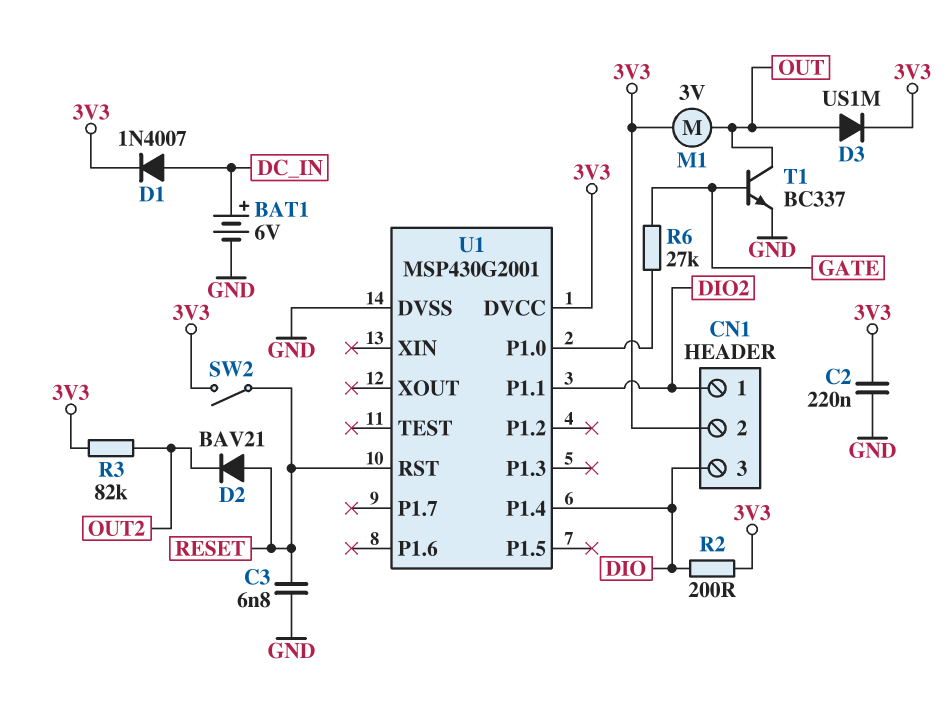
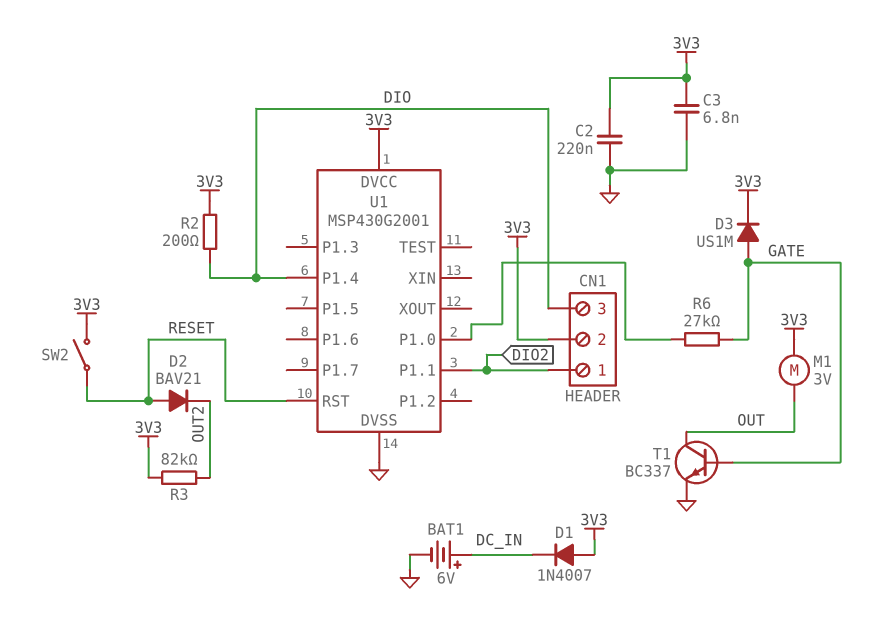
C3: 6.8nF (GND, RESET) -> 6.8nF (3V3, GND)
D1: diode 1N4007 (A DC_IN, K 3V3) -> diode 1N4007 (A 3V3, K DC_IN)
D3: diode US1M (A OUT, K 3V3) -> diode US1M (A GATE, K 3V3)

